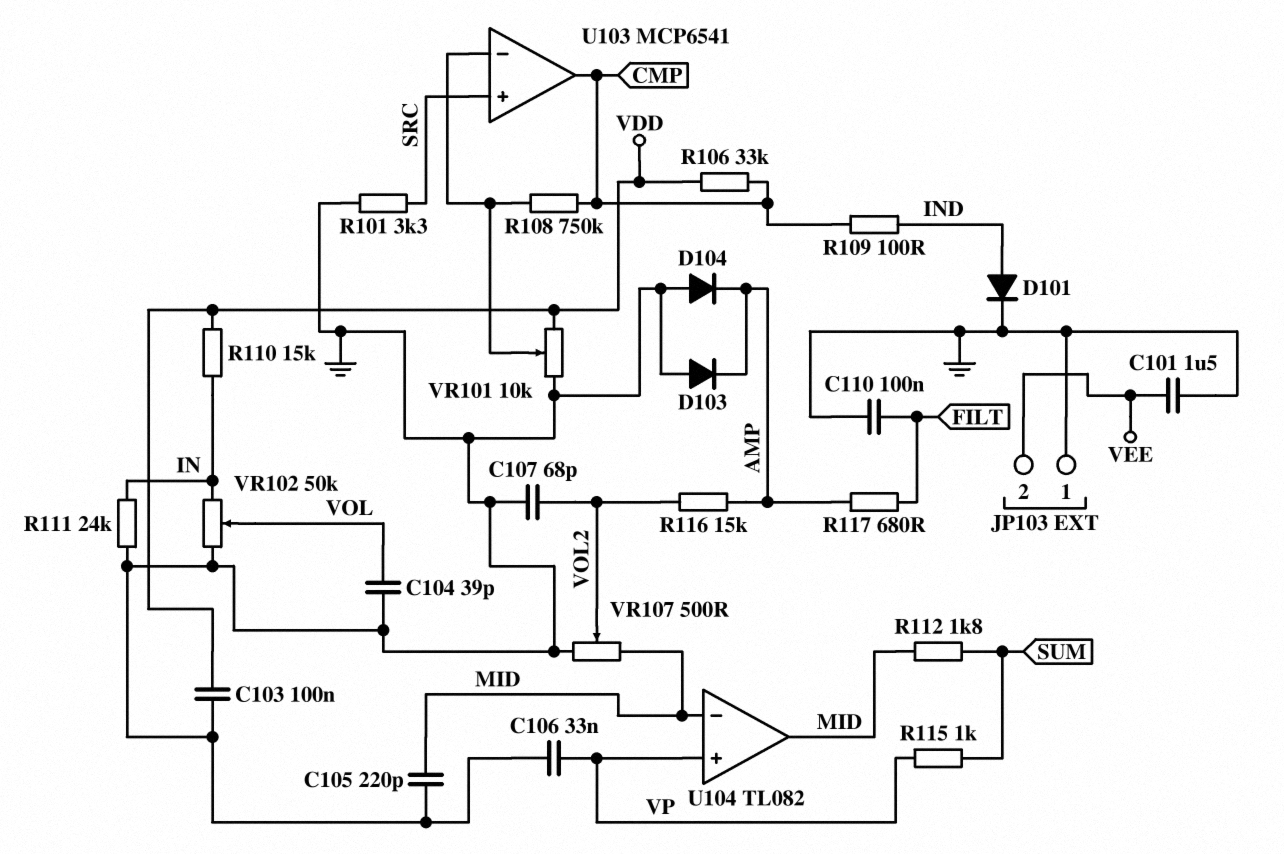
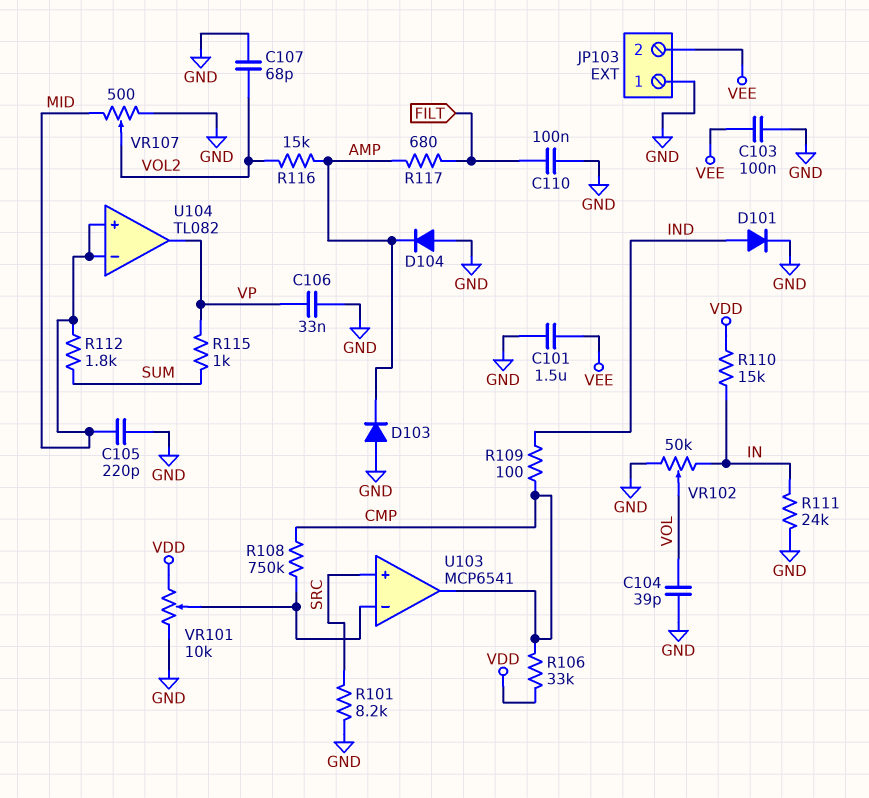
C103: 100nF (GND, VDD) -> 100nF (GND, VEE)
R101: 3.3k (GND, SRC) -> 8.2k (GND, SRC)
U104 pin in+: VP -> MID
U104 pin out: MID -> VP

